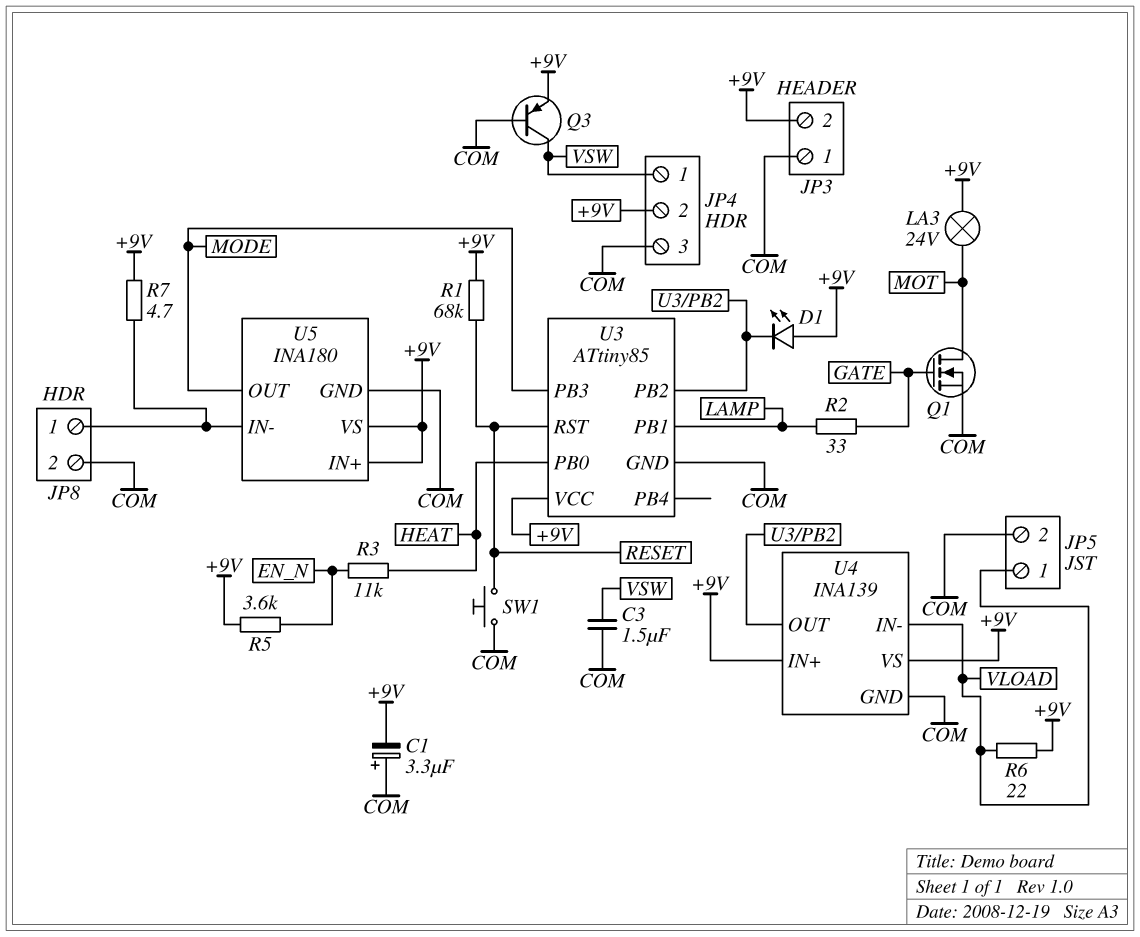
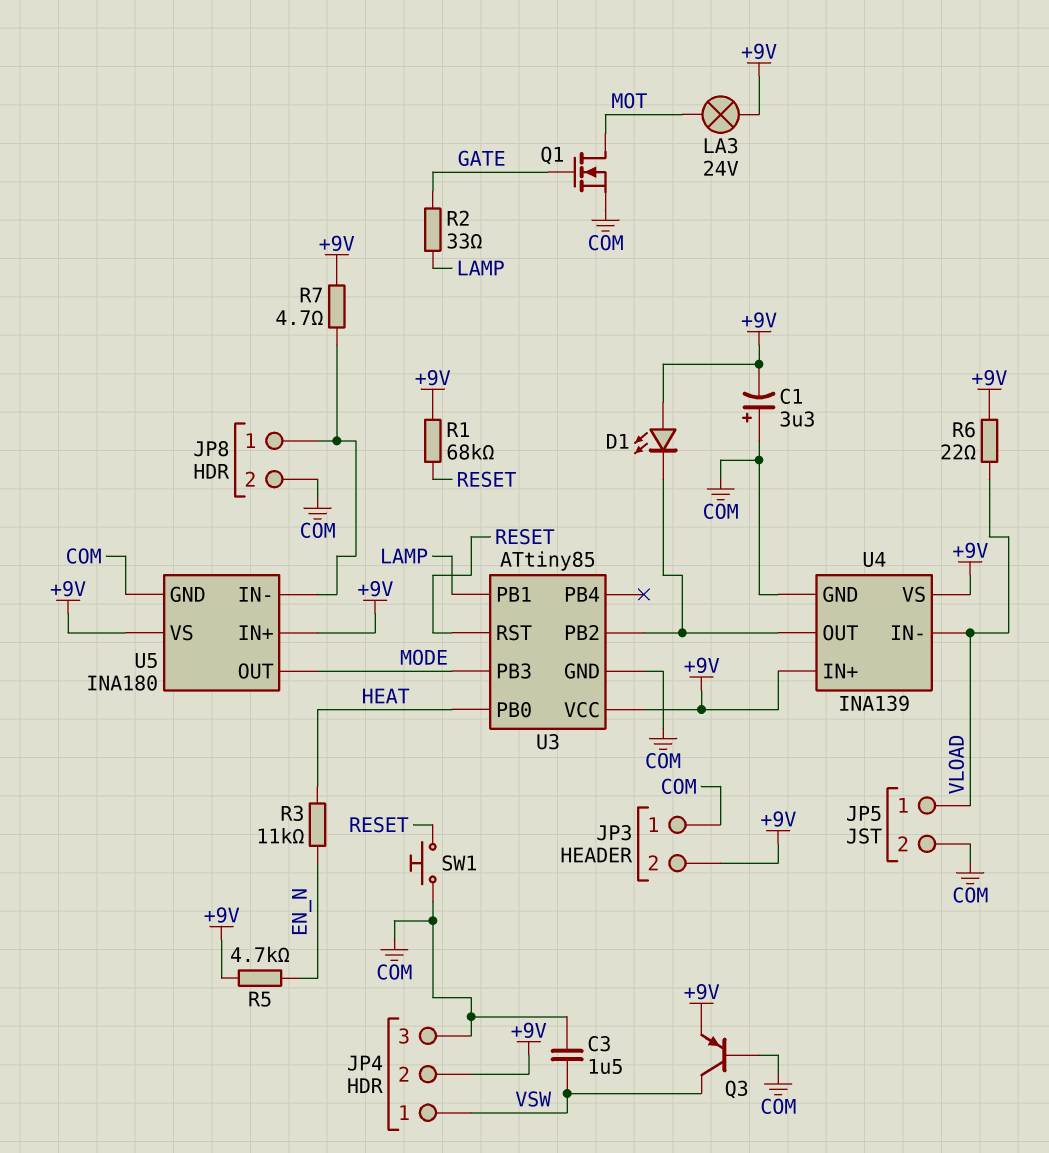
R5: 3.6k (+9V, EN_N) -> 4.7k (+9V, EN_N)

